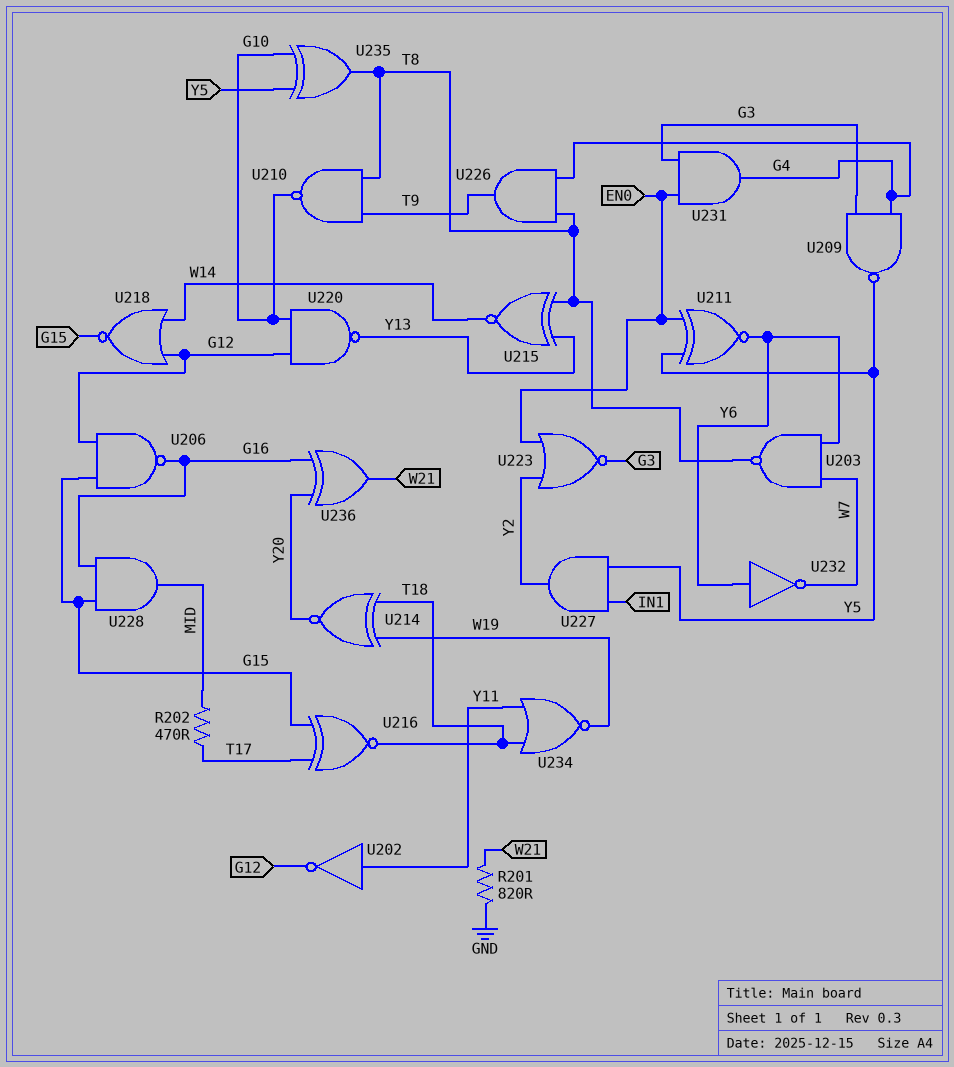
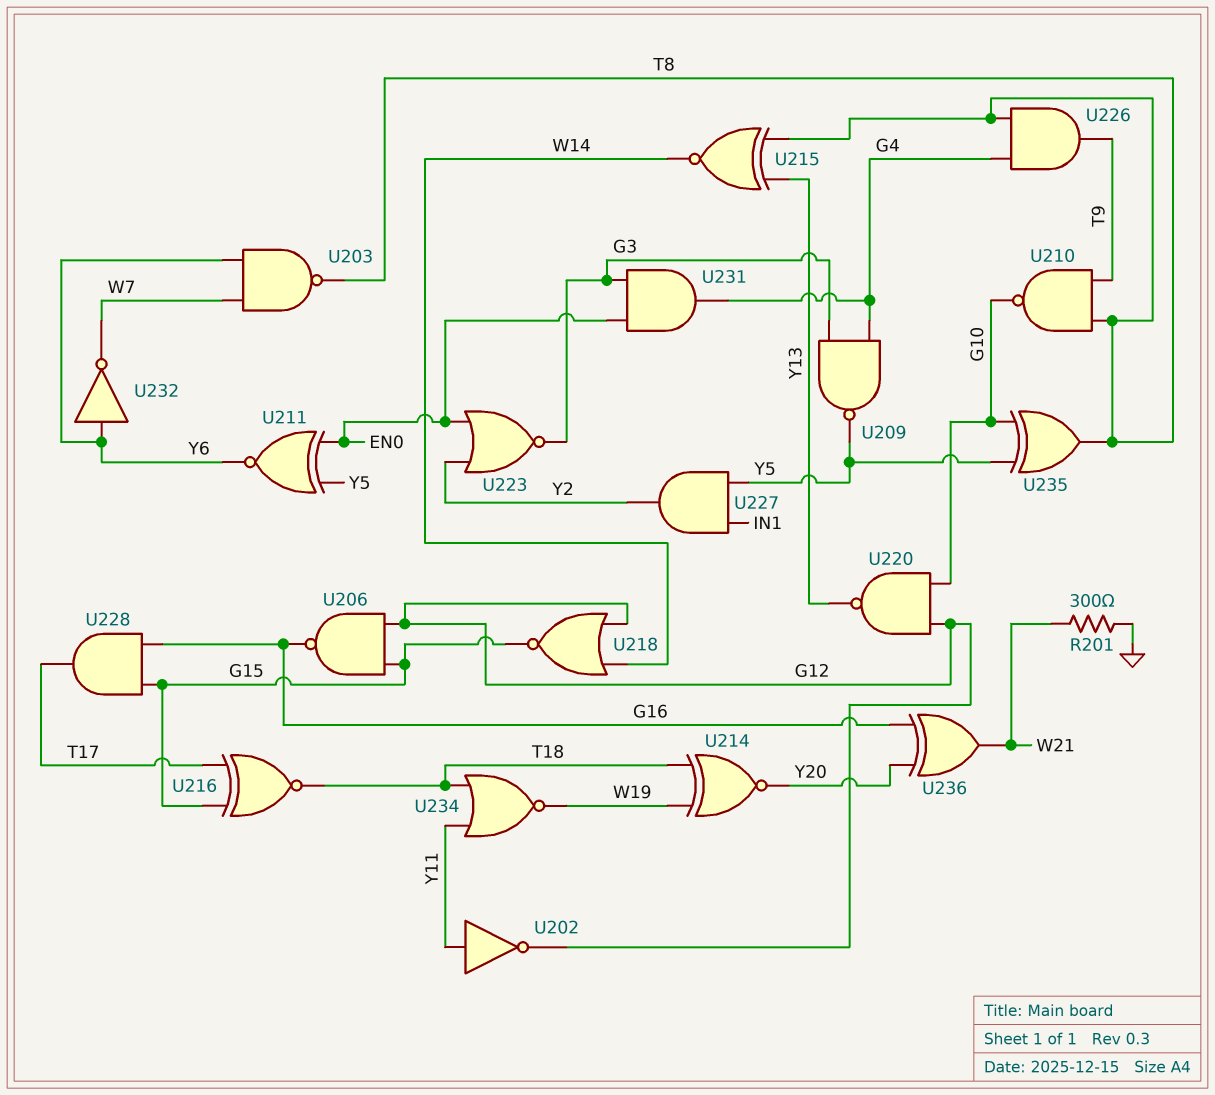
R201: 820 (GND, W21) -> 300 (GND, W21)
R202: 470 (MID, T17) -> none
U228: AND (in G15, in G16, out MID) -> AND (in G15, in G16, out T17)

